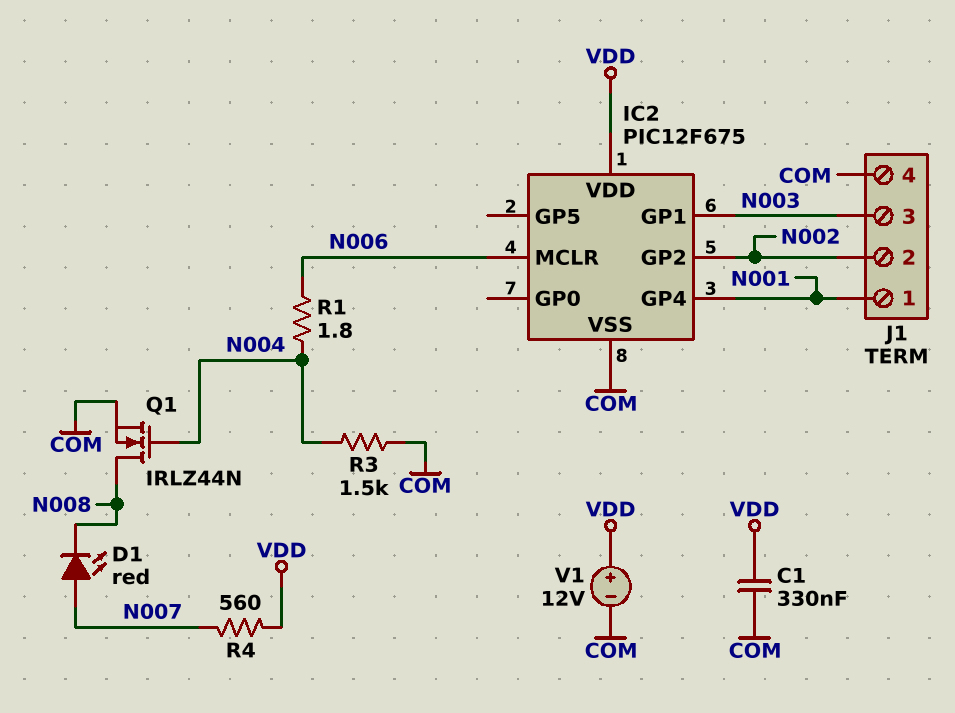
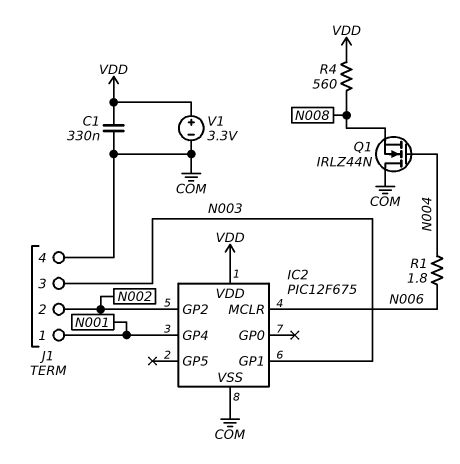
D1: LED red (A N007, K N008) -> none
Q1: NMOS IRLZ44N (G N004, D N008, S COM) -> NMOS IRLZ44N (G N004, D COM, S N008)
R3: 1.5k (COM, N004) -> none
R4: 560 (N007, VDD) -> 560 (N008, VDD)
V1: 12V (plus VDD, minus COM) -> 3.3V (plus VDD, minus COM)

